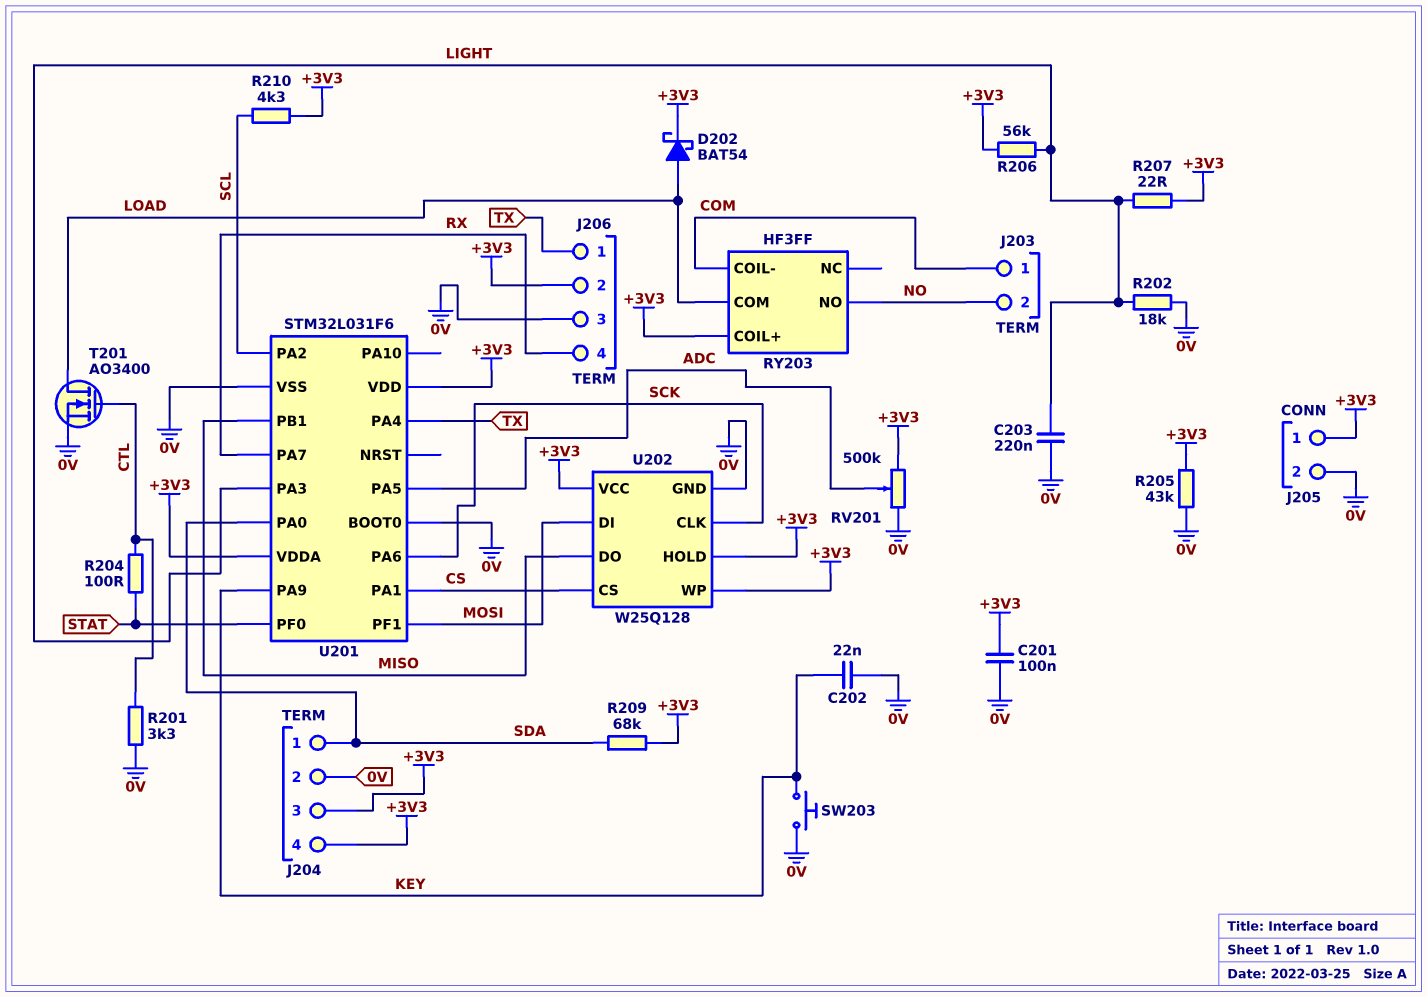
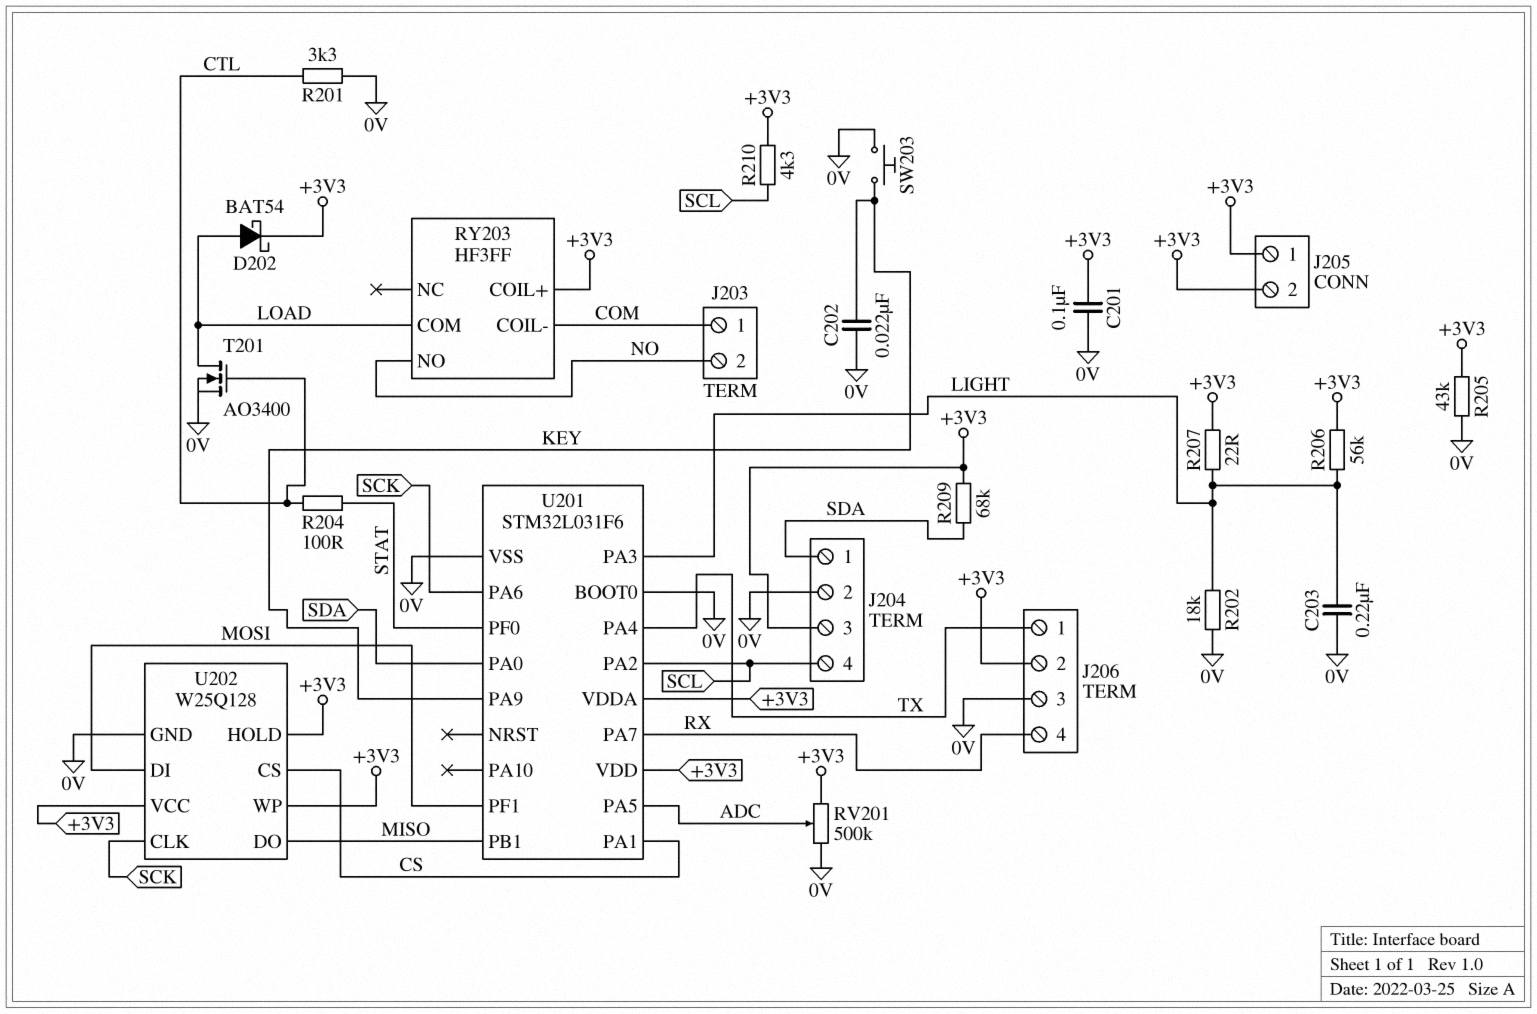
J204 pin 4: +3V3 -> SCL
J205 pin 2: 0V -> +3V3

